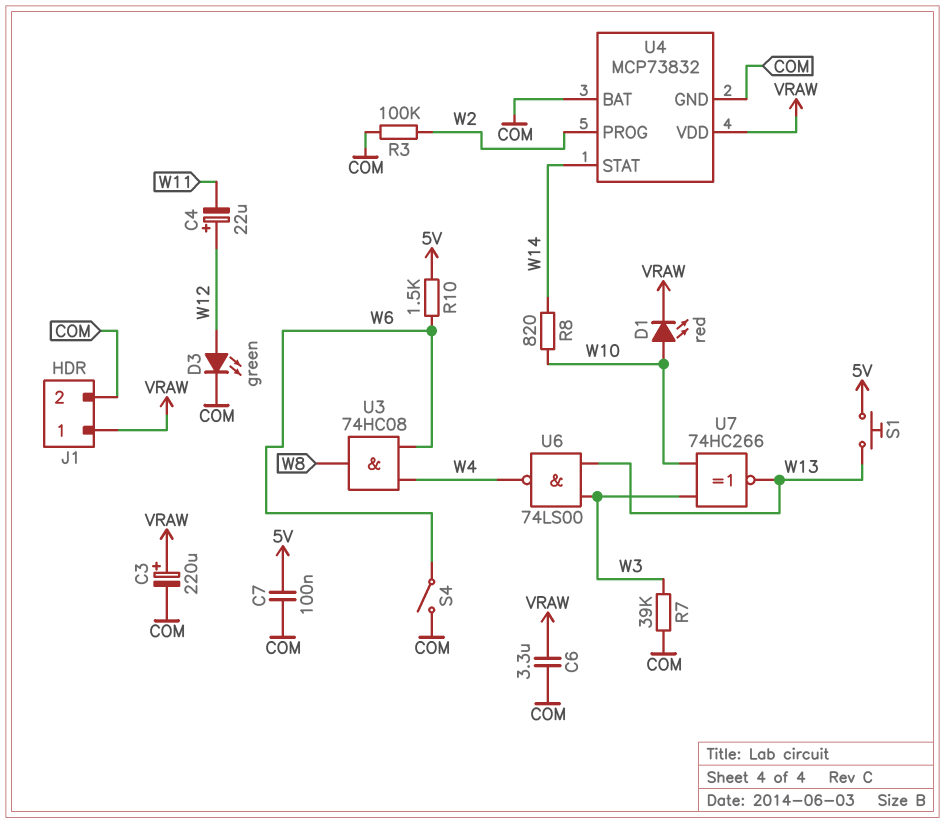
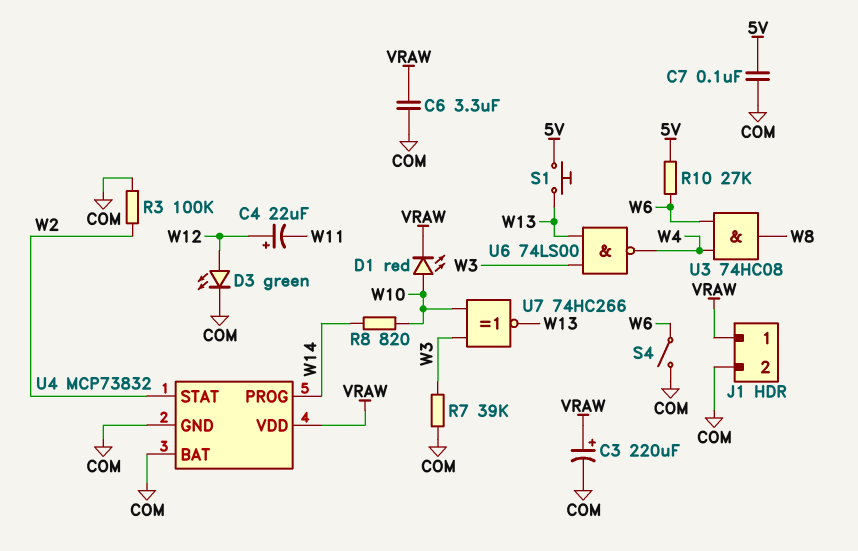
R10: 1.5k (5V, W6) -> 27k (5V, W6)
U4 pin PROG: W2 -> W14
U4 pin STAT: W14 -> W2

